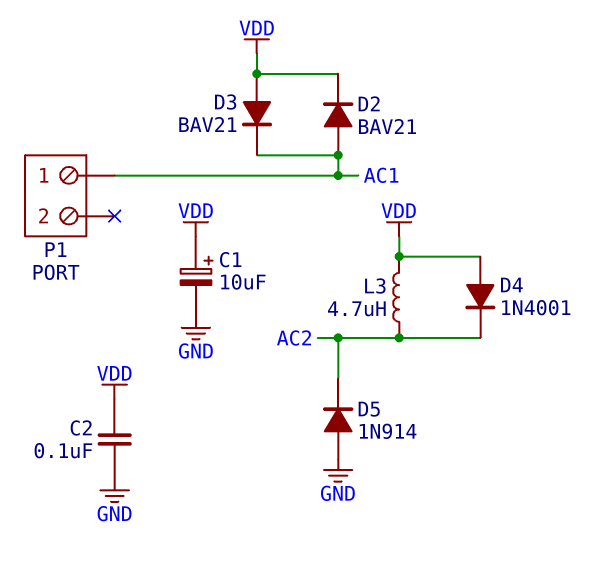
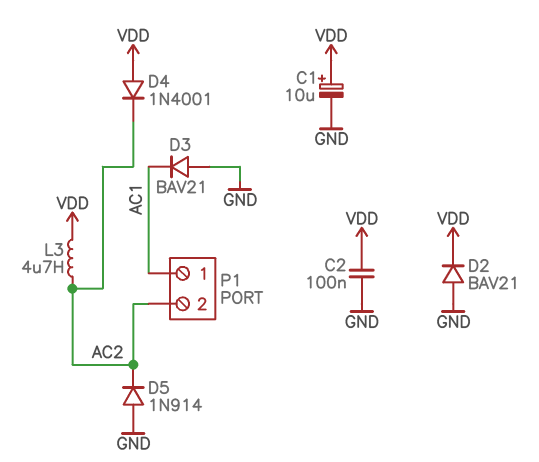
D2: diode BAV21 (A AC1, K VDD) -> diode BAV21 (A GND, K VDD)
D3: diode BAV21 (A VDD, K AC1) -> diode BAV21 (A GND, K AC1)
P1 pin 2: none -> AC2

